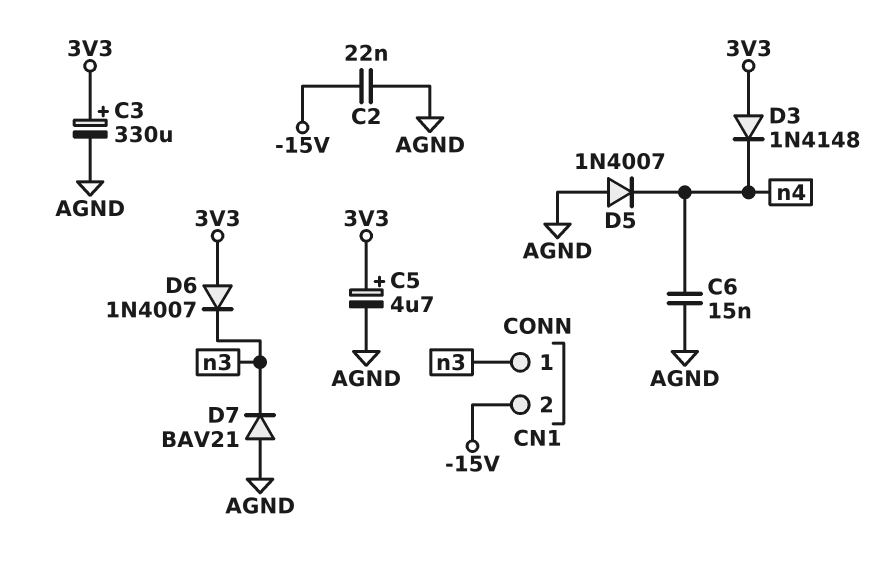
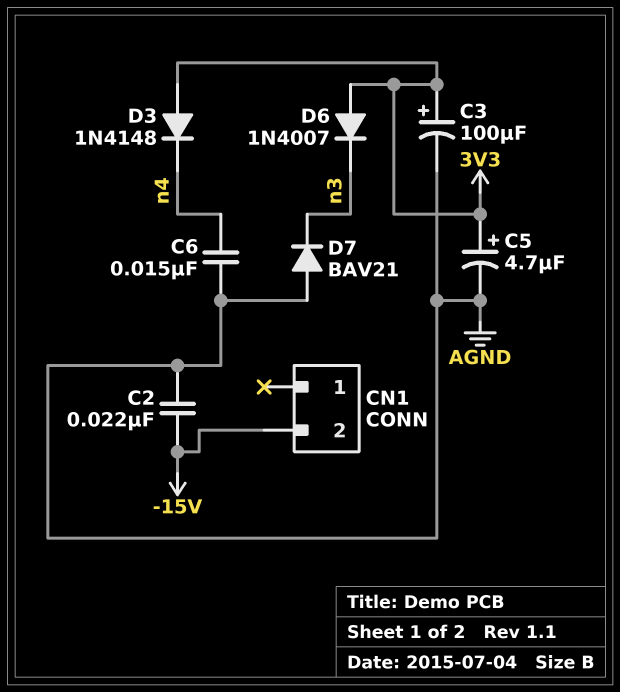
C3: 330uF (plus 3V3, minus AGND) -> 100uF (plus 3V3, minus AGND)
CN1 pin 1: n3 -> none
D5: diode 1N4007 (A AGND, K n4) -> none

